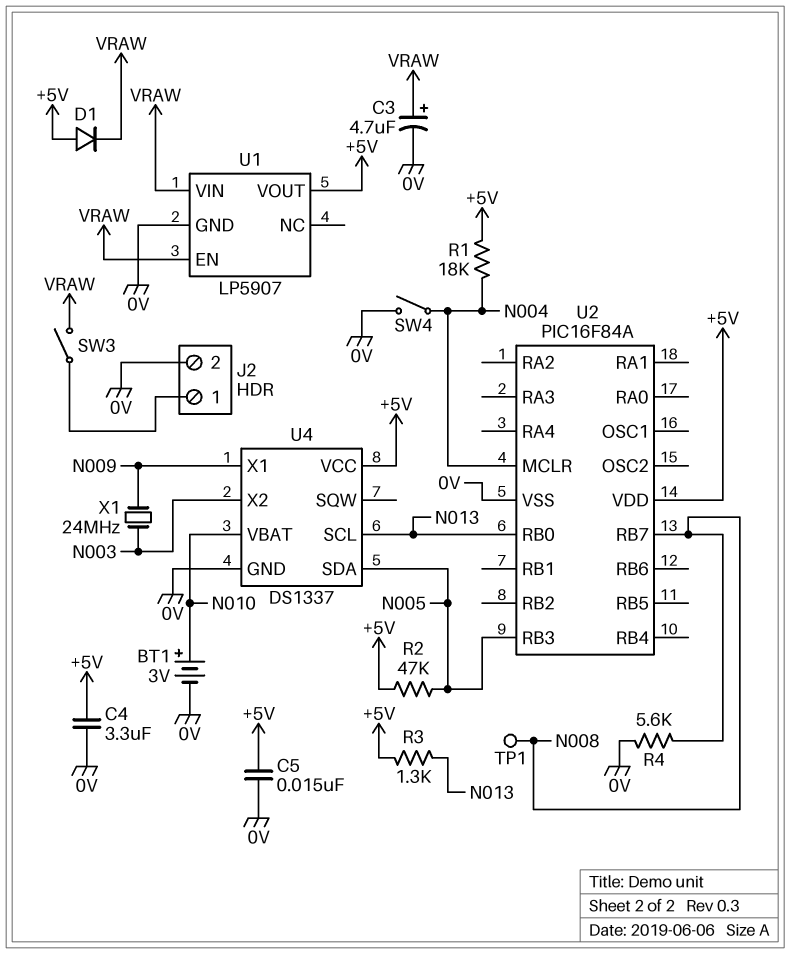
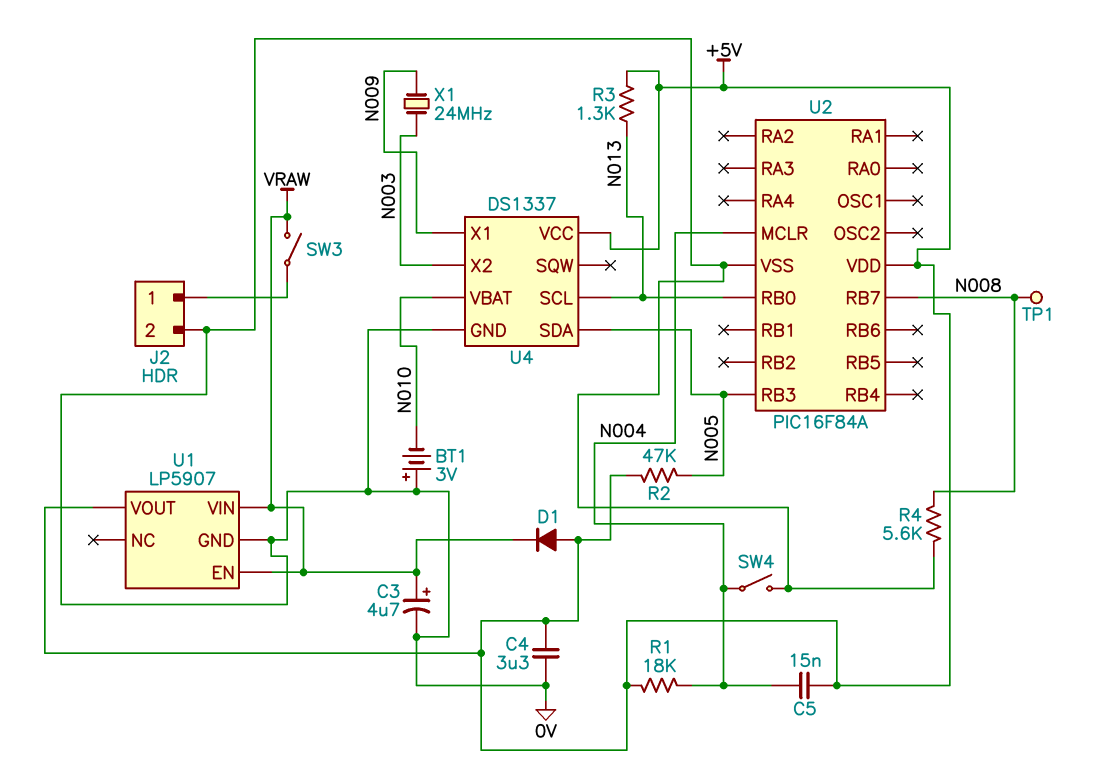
BT1: 3V (plus N010, minus 0V) -> 3V (plus 0V, minus N010)
C5: 15nF (+5V, 0V) -> 15nF (+5V, N004)

